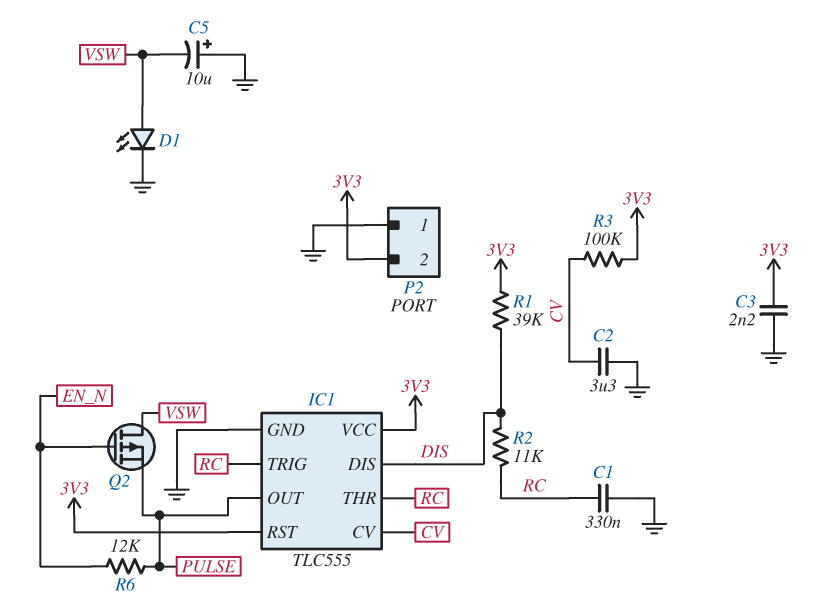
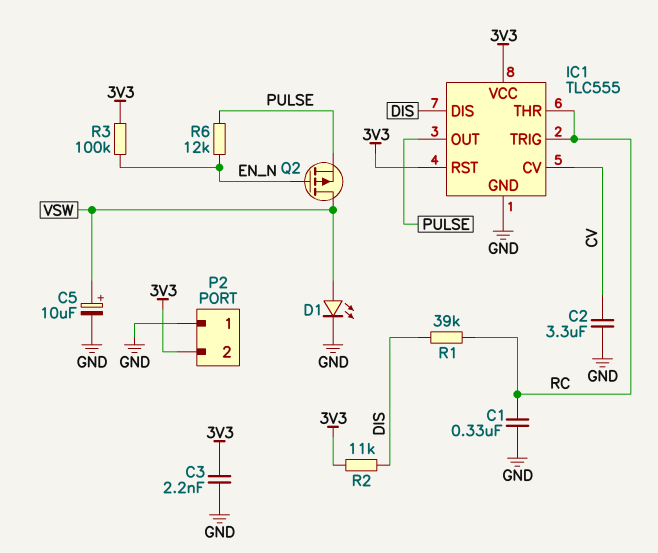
C5: 10uF (plus GND, minus VSW) -> 10uF (plus VSW, minus GND)
R1: 39k (3V3, DIS) -> 39k (DIS, RC)
R2: 11k (DIS, RC) -> 11k (3V3, DIS)
R3: 100k (3V3, CV) -> 100k (3V3, EN_N)

